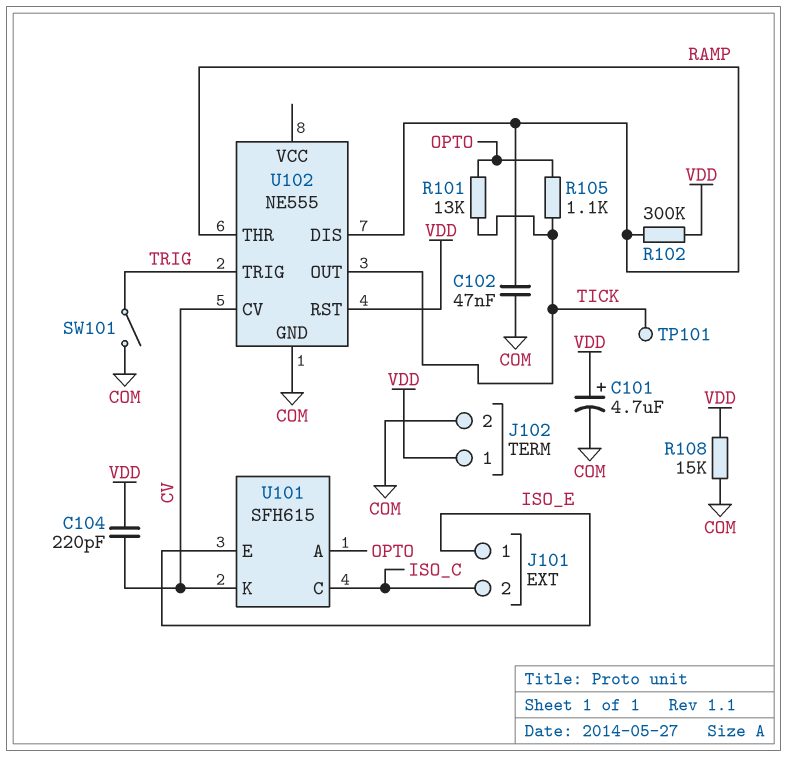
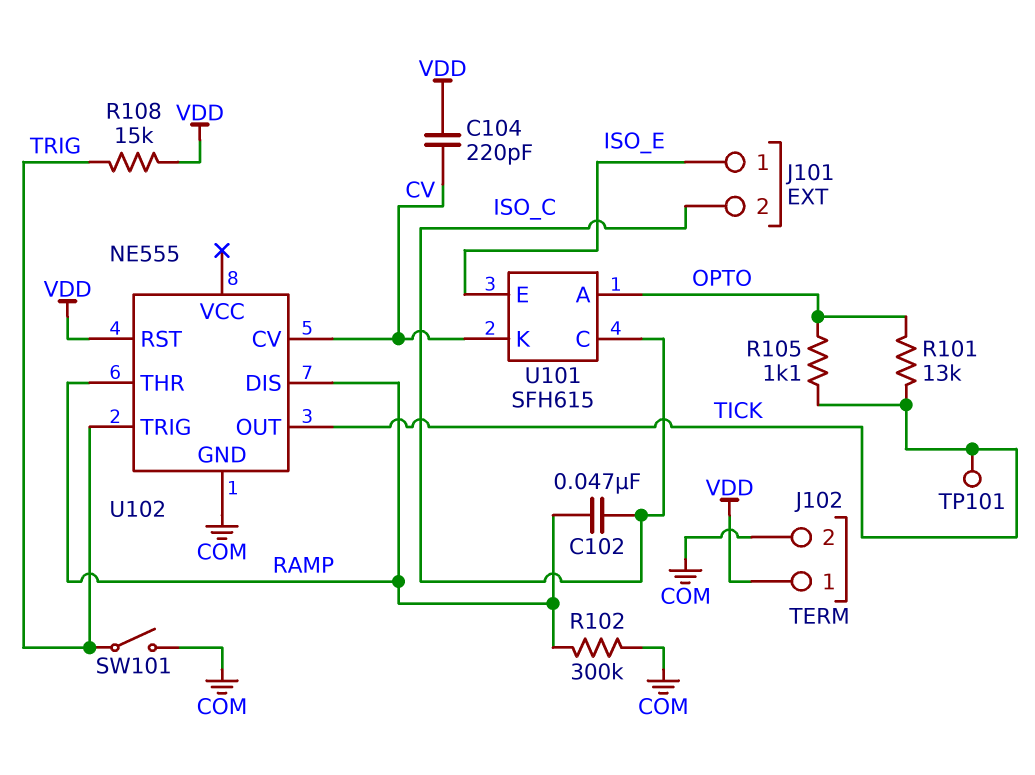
C101: 4.7uF (plus VDD, minus COM) -> none
C102: 47nF (COM, RAMP) -> 47nF (ISO_C, RAMP)
R102: 300k (RAMP, VDD) -> 300k (COM, RAMP)
R108: 15k (COM, VDD) -> 15k (TRIG, VDD)

